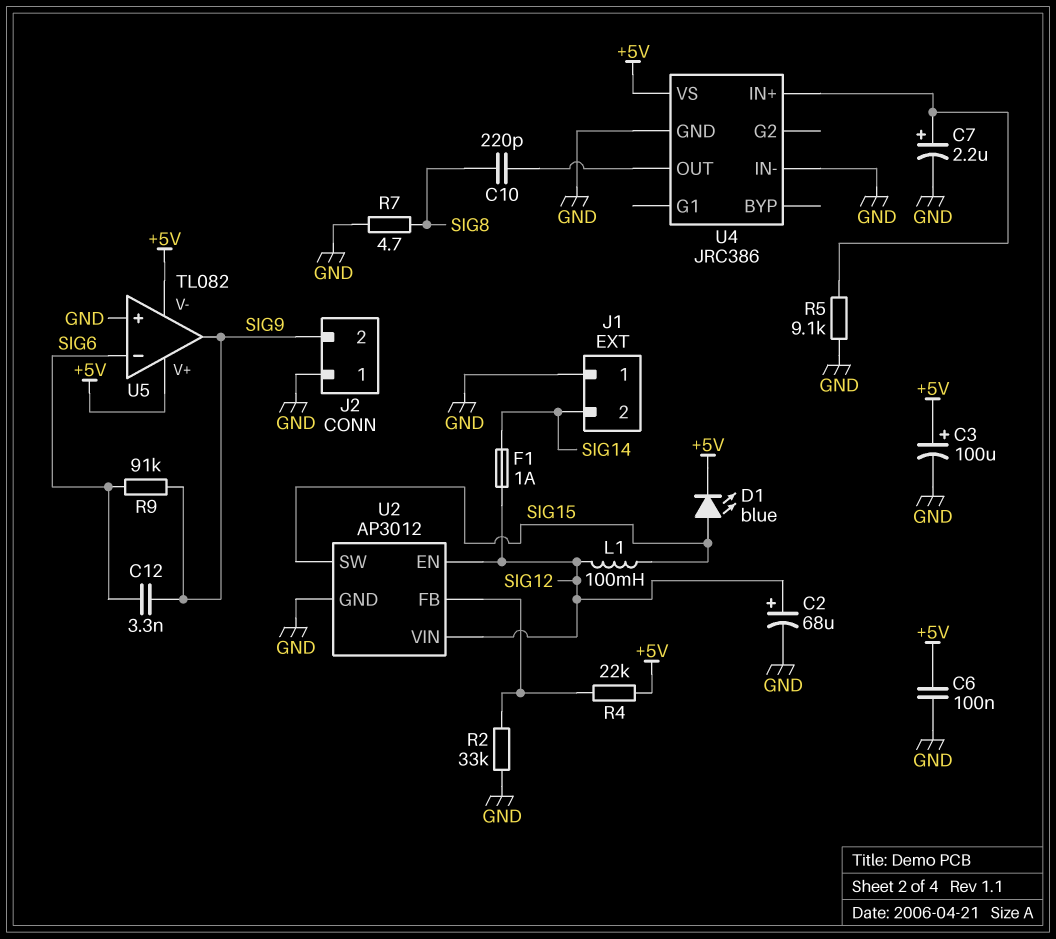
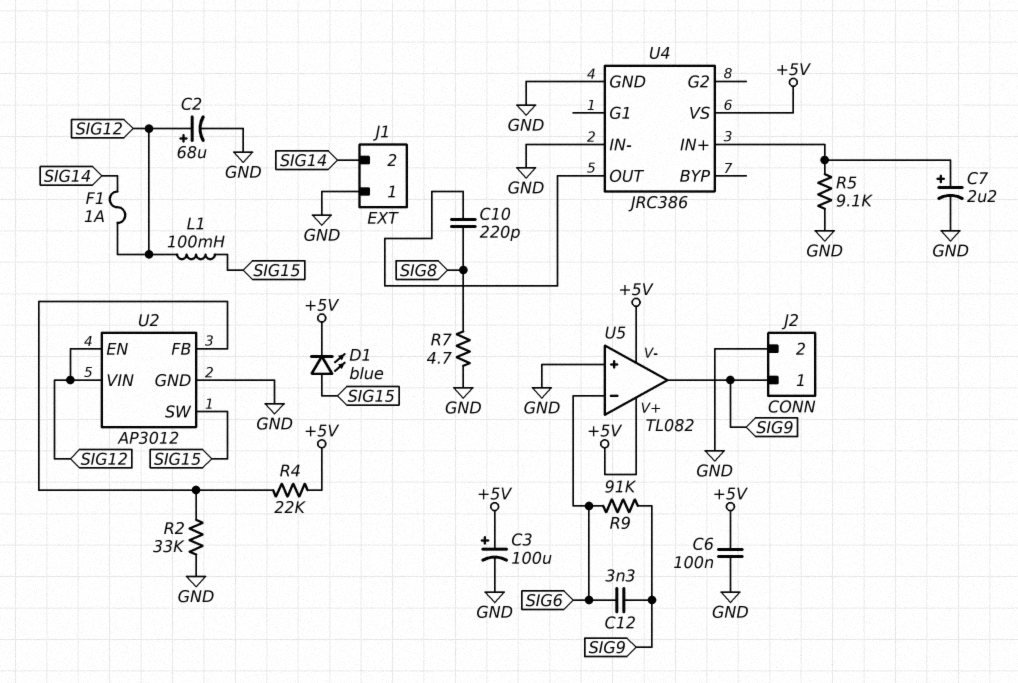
J2 pin 1: GND -> SIG9
J2 pin 2: SIG9 -> GND

